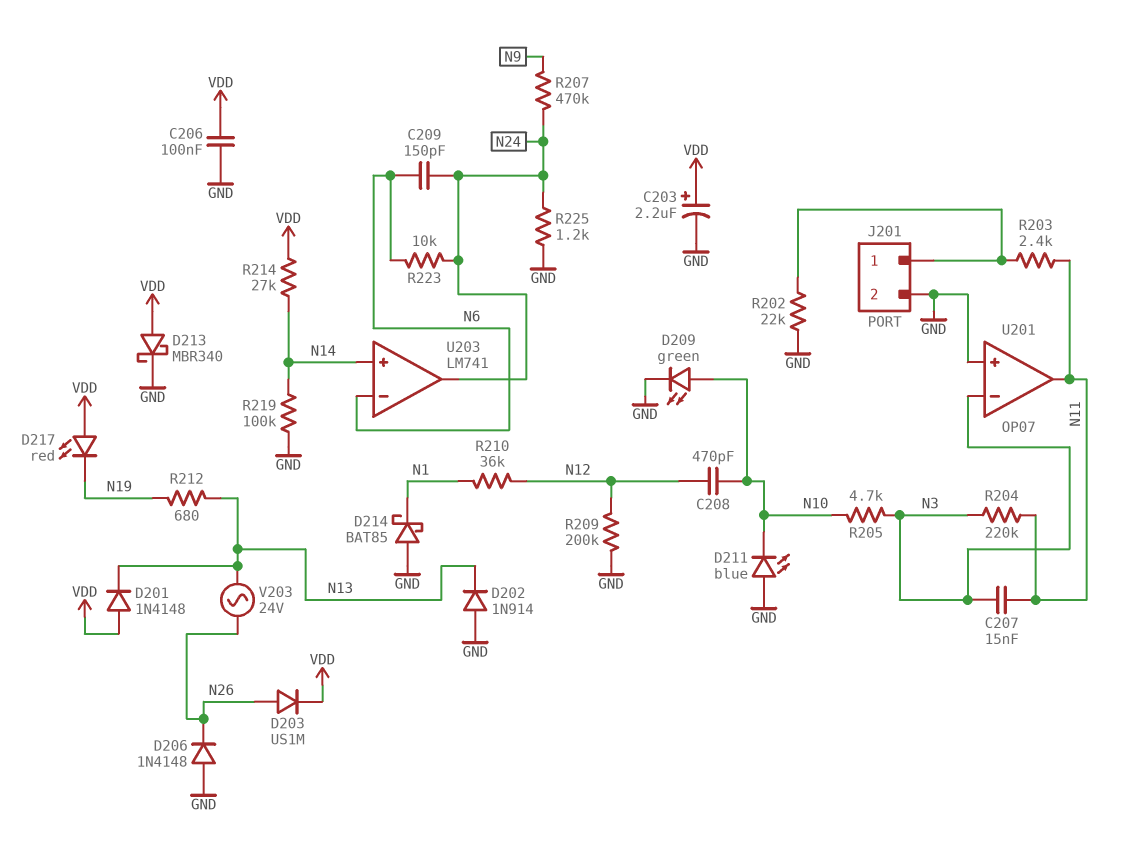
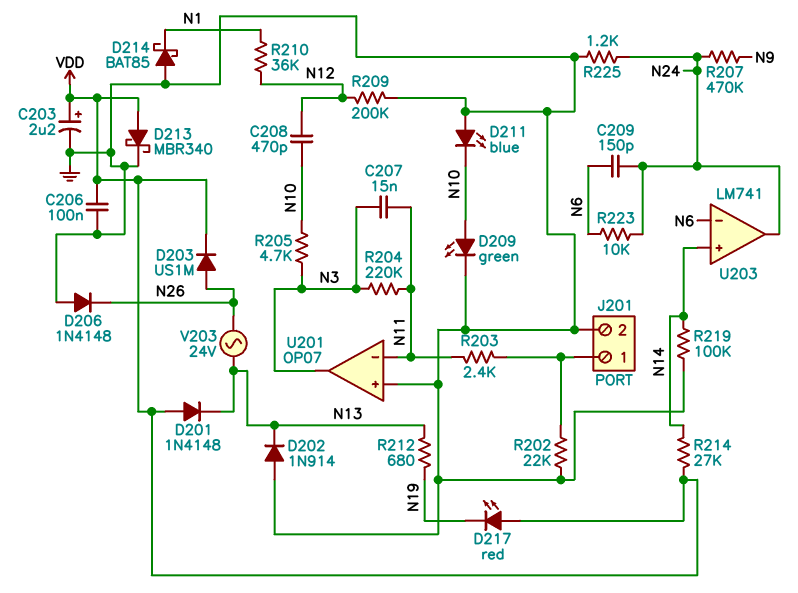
U201 pin in-: N3 -> N11
U201 pin out: N11 -> N3

